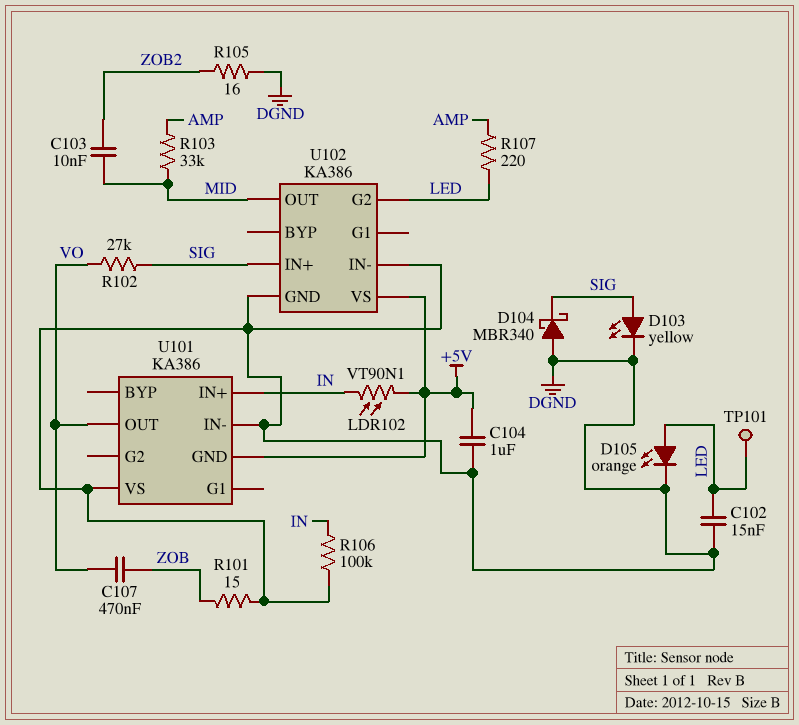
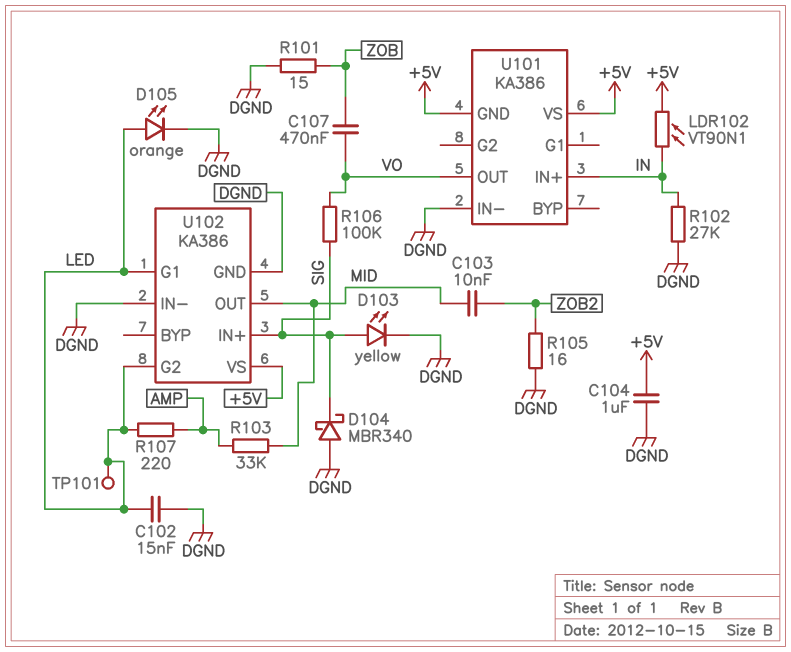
R102: 27k (SIG, VO) -> 27k (DGND, IN)
R106: 100k (DGND, IN) -> 100k (SIG, VO)
U101 pin VS: DGND -> +5V
U102 pin G1: none -> LED

